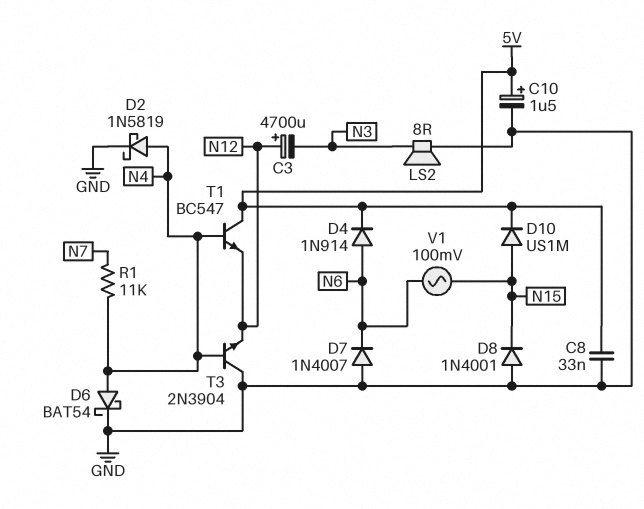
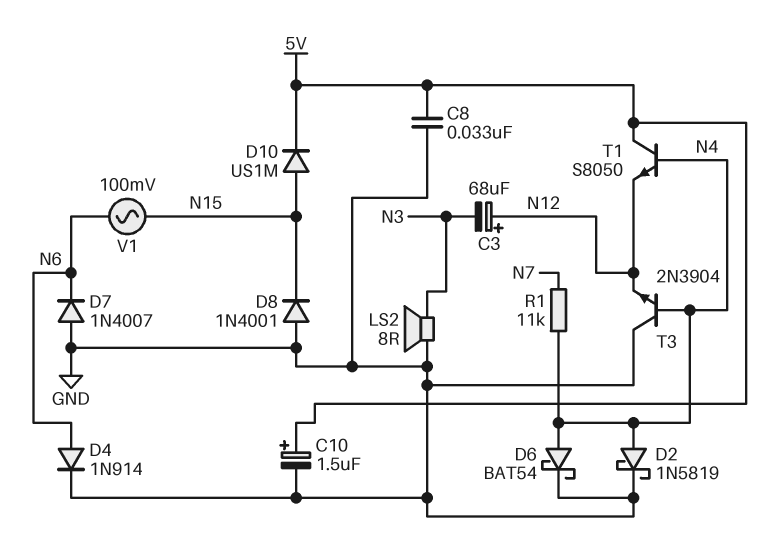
C3: 4700uF (plus N12, minus N3) -> 68uF (plus N12, minus N3)
D4: diode 1N914 (A N6, K 5V) -> diode 1N914 (A N6, K GND)
T1: NPN BC547 (B N4, C 5V, E N12) -> NPN S8050 (B N4, C 5V, E N12)

